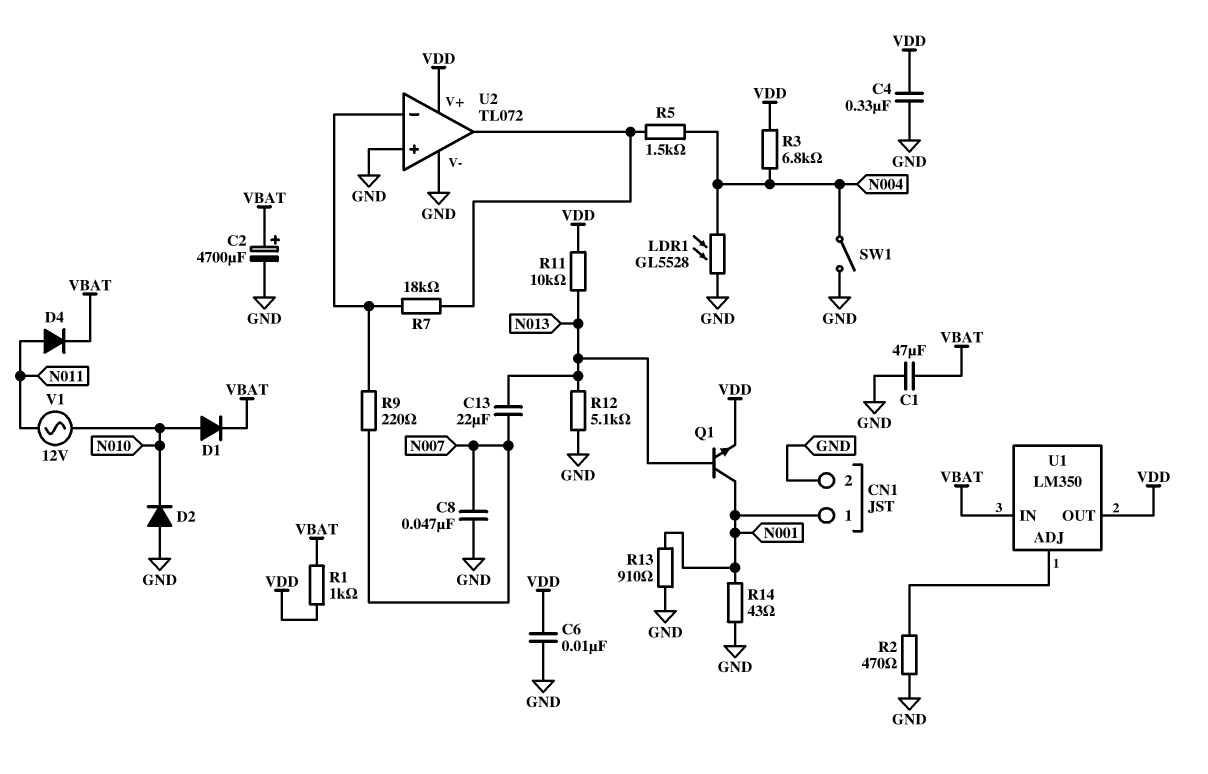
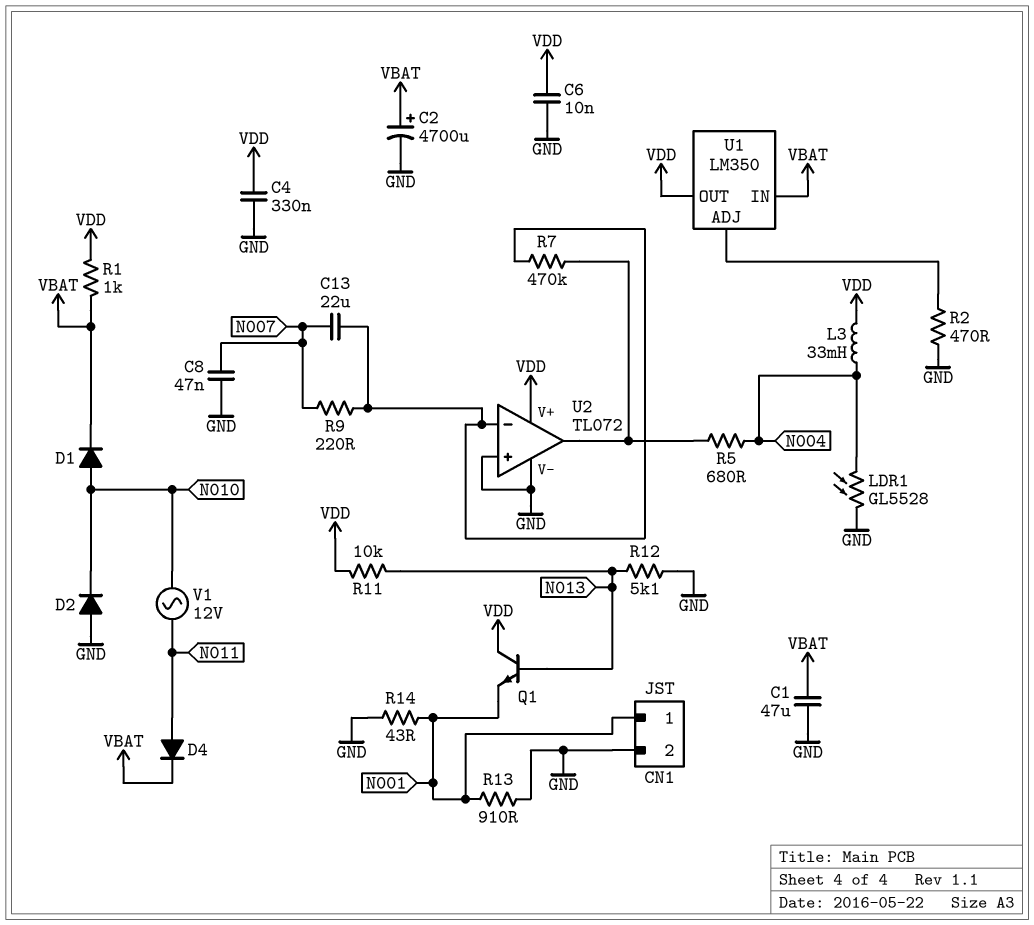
C13: 22uF (N007, N013) -> 22uF (N007, U2/in-)
L3: none -> 33mH (N004, VDD)
Q1: NPN (B N013, C N001, E VDD) -> NPN (B N013, C VDD, E N001)
R3: 6.8k (N004, VDD) -> none
R5: 1.5k (N004, U2/out) -> 680 (N004, U2/out)
R7: 18k (U2/in-, U2/out) -> 470k (U2/in-, U2/out)
SW1: switch (GND, N004) -> none

